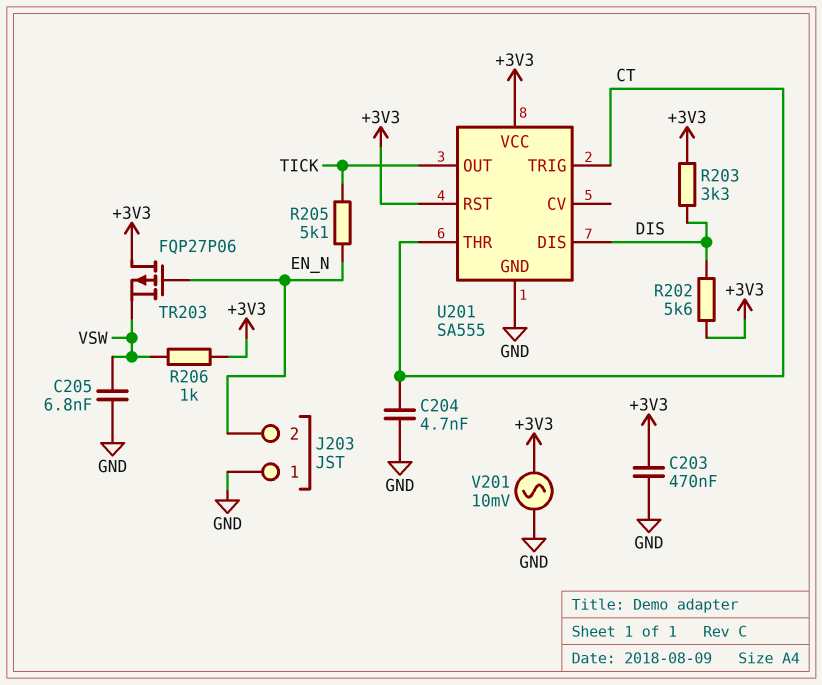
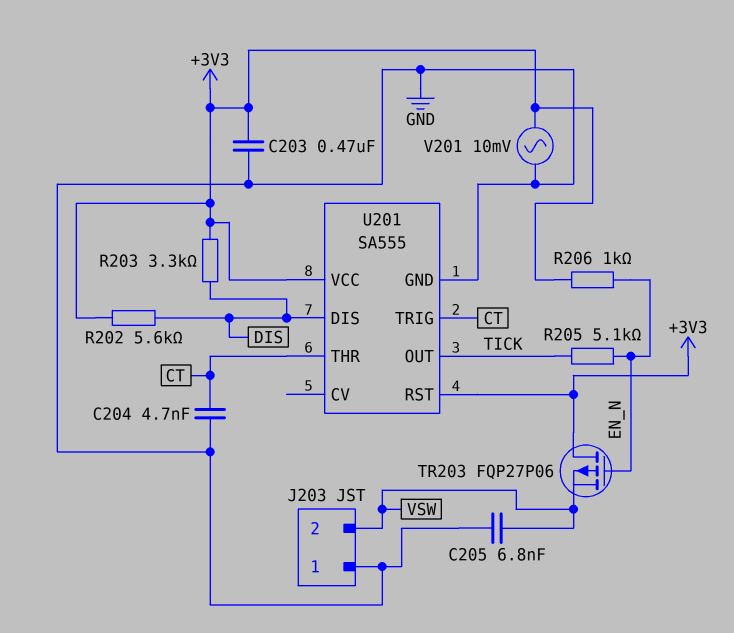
J203 pin 2: EN_N -> VSW
R206: 1k (+3V3, VSW) -> 1k (+3V3, EN_N)

